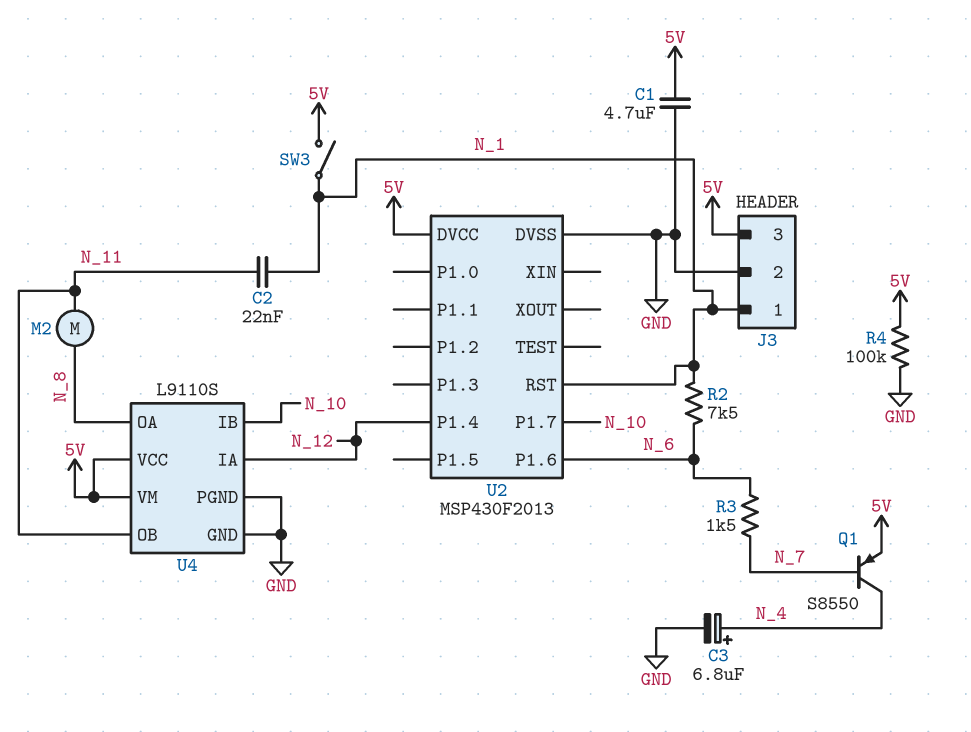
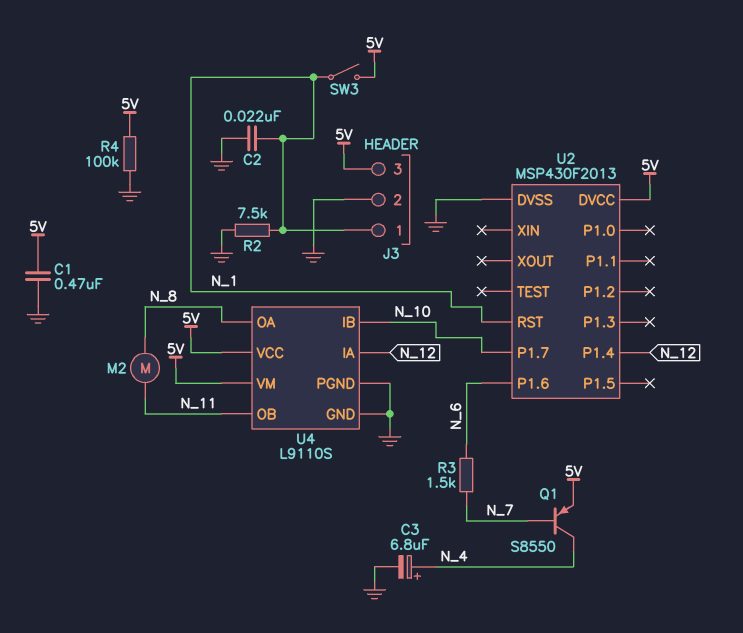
C1: 4.7uF (5V, GND) -> 470nF (5V, GND)
C2: 22nF (N_1, N_11) -> 22nF (GND, N_1)
R2: 7.5k (N_1, N_6) -> 7.5k (GND, N_1)

